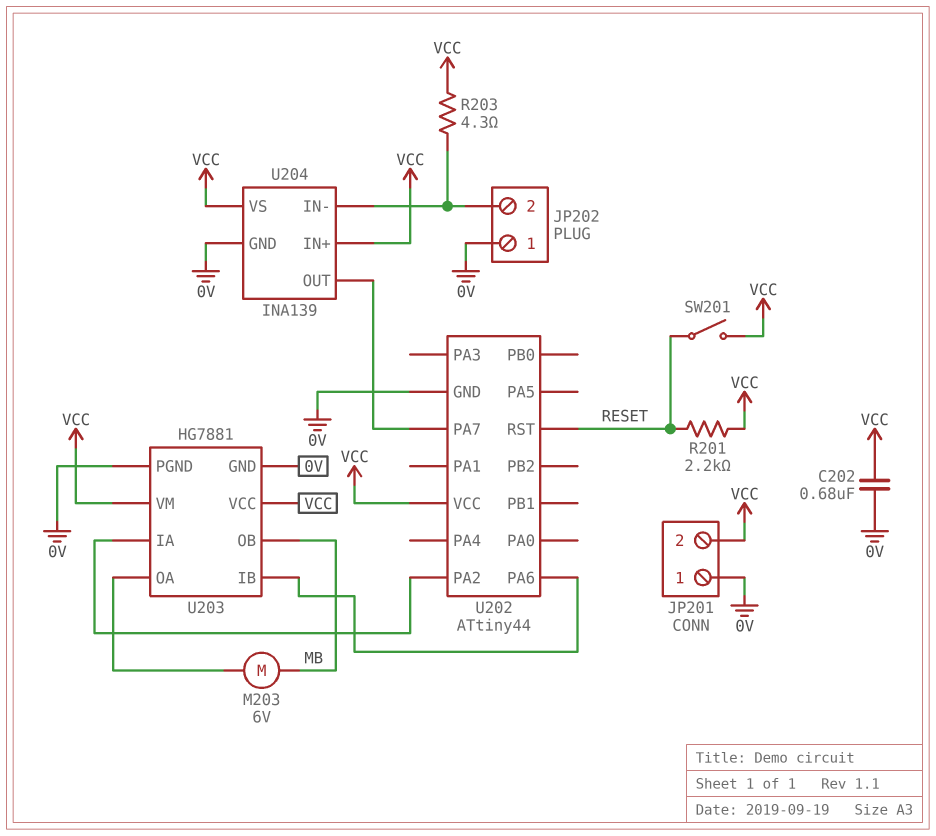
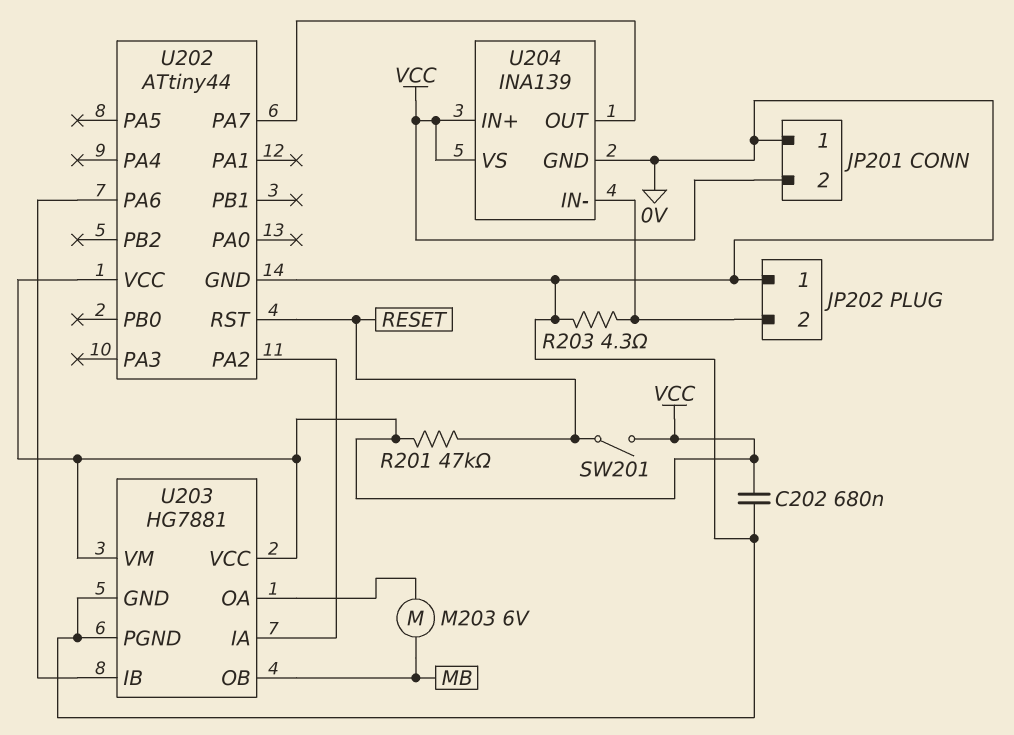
R201: 2.2k (RESET, VCC) -> 47k (RESET, VCC)
R203: 4.3 (JP202/2, VCC) -> 4.3 (0V, JP202/2)

